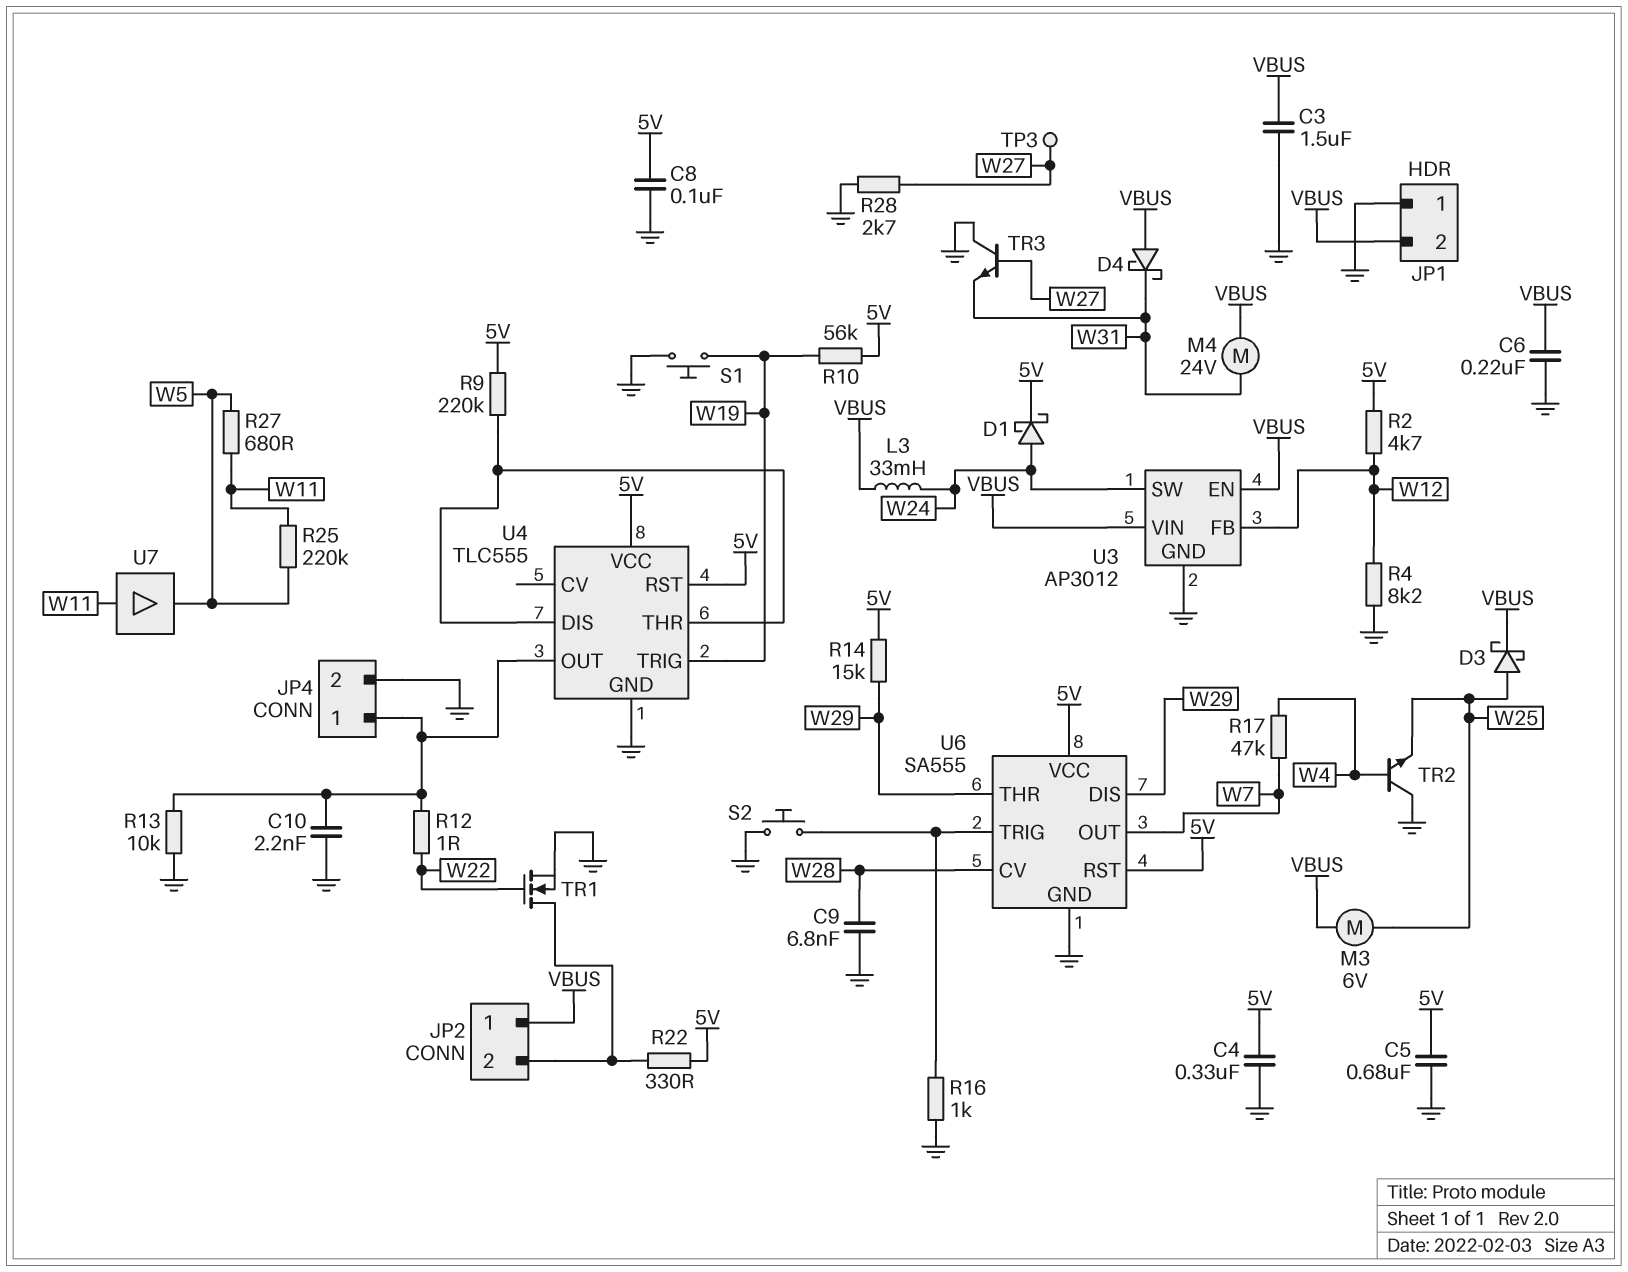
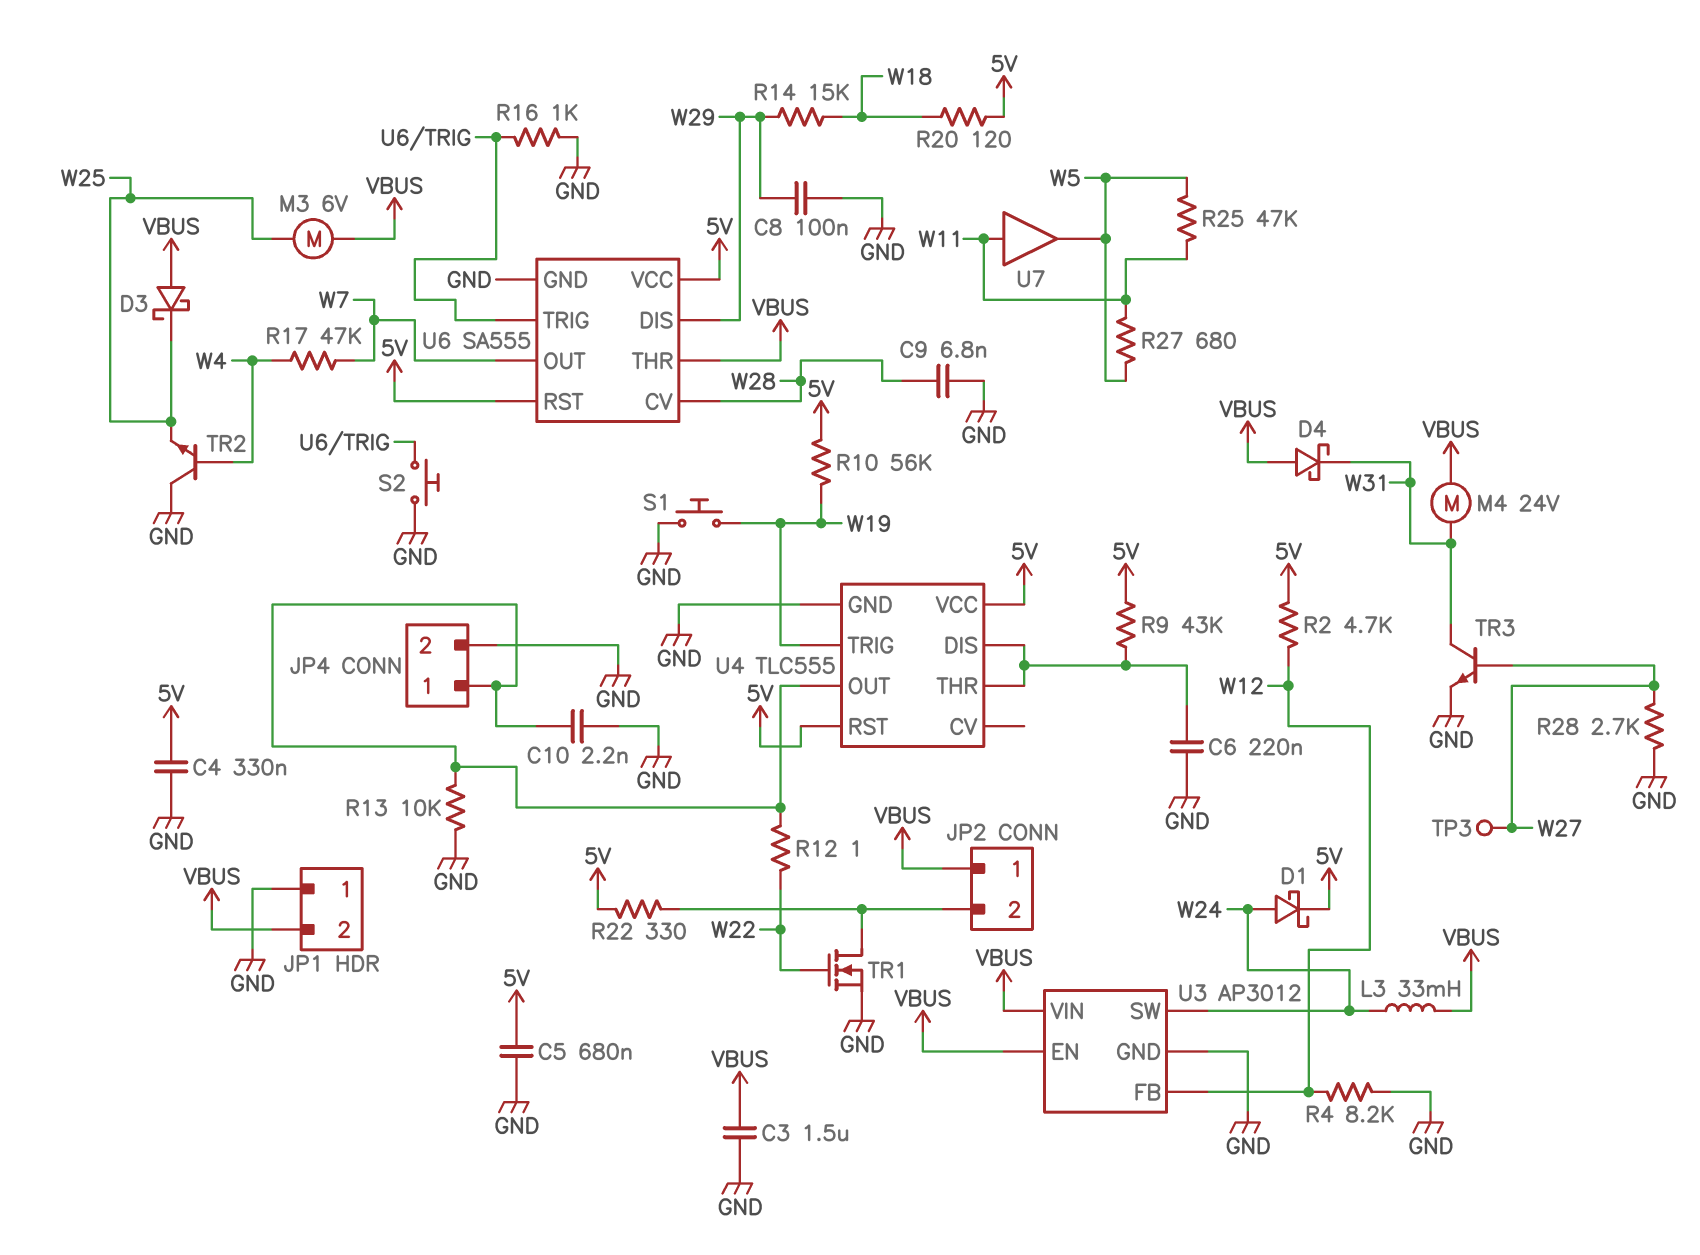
C6: 220nF (GND, VBUS) -> 220nF (GND, U4/DIS)
C8: 100nF (5V, GND) -> 100nF (GND, W29)
D3: schottky (A W25, K VBUS) -> schottky (A VBUS, K W25)
R9: 220k (5V, U4/DIS) -> 43k (5V, U4/DIS)
R14: 15k (5V, W29) -> 15k (W18, W29)
R20: none -> 120 (5V, W18)
R25: 220k (W5, W11) -> 47k (W5, W11)
TR3: NPN (B W27, C GND, E W31) -> NPN (B W27, C W31, E GND)
U6 pin THR: W29 -> VBUS

